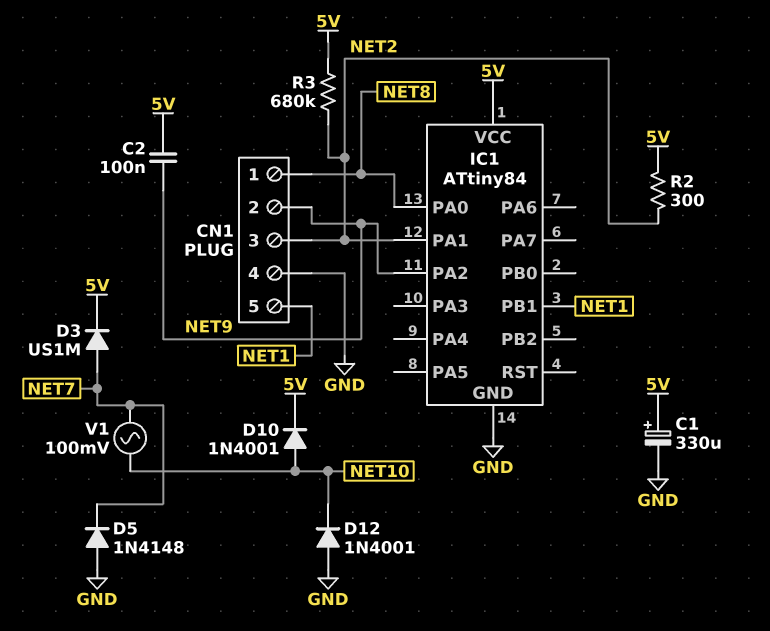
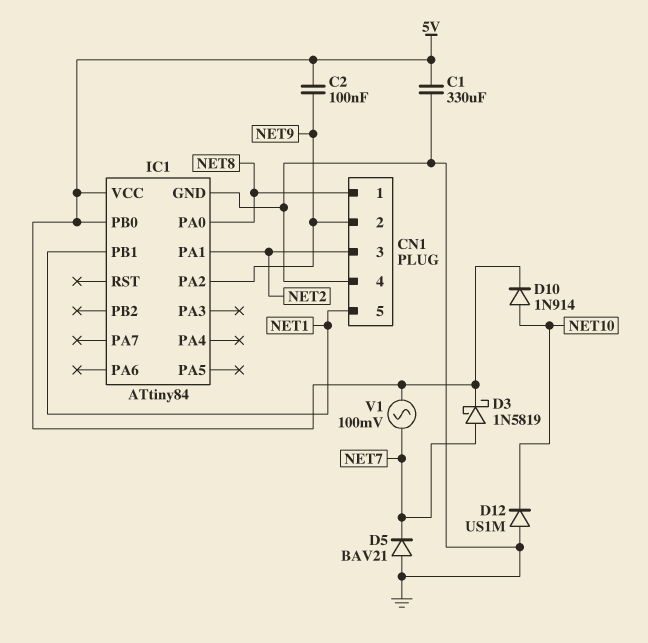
C1: 330uF (plus 5V, minus GND) -> 330uF (5V, GND)
D3: diode US1M (A NET7, K 5V) -> schottky 1N5819 (A NET7, K 5V)
D5: diode 1N4148 (A GND, K NET7) -> diode BAV21 (A GND, K NET7)
D10: diode 1N4001 (A NET10, K 5V) -> diode 1N914 (A NET10, K 5V)
D12: diode 1N4001 (A GND, K NET10) -> diode US1M (A GND, K NET10)
IC1 pin PB0: none -> 5V
R2: 300 (5V, NET2) -> none
R3: 680k (5V, NET2) -> none
V1: AC 100mV (NET7, NET10) -> AC 100mV (5V, NET7)

